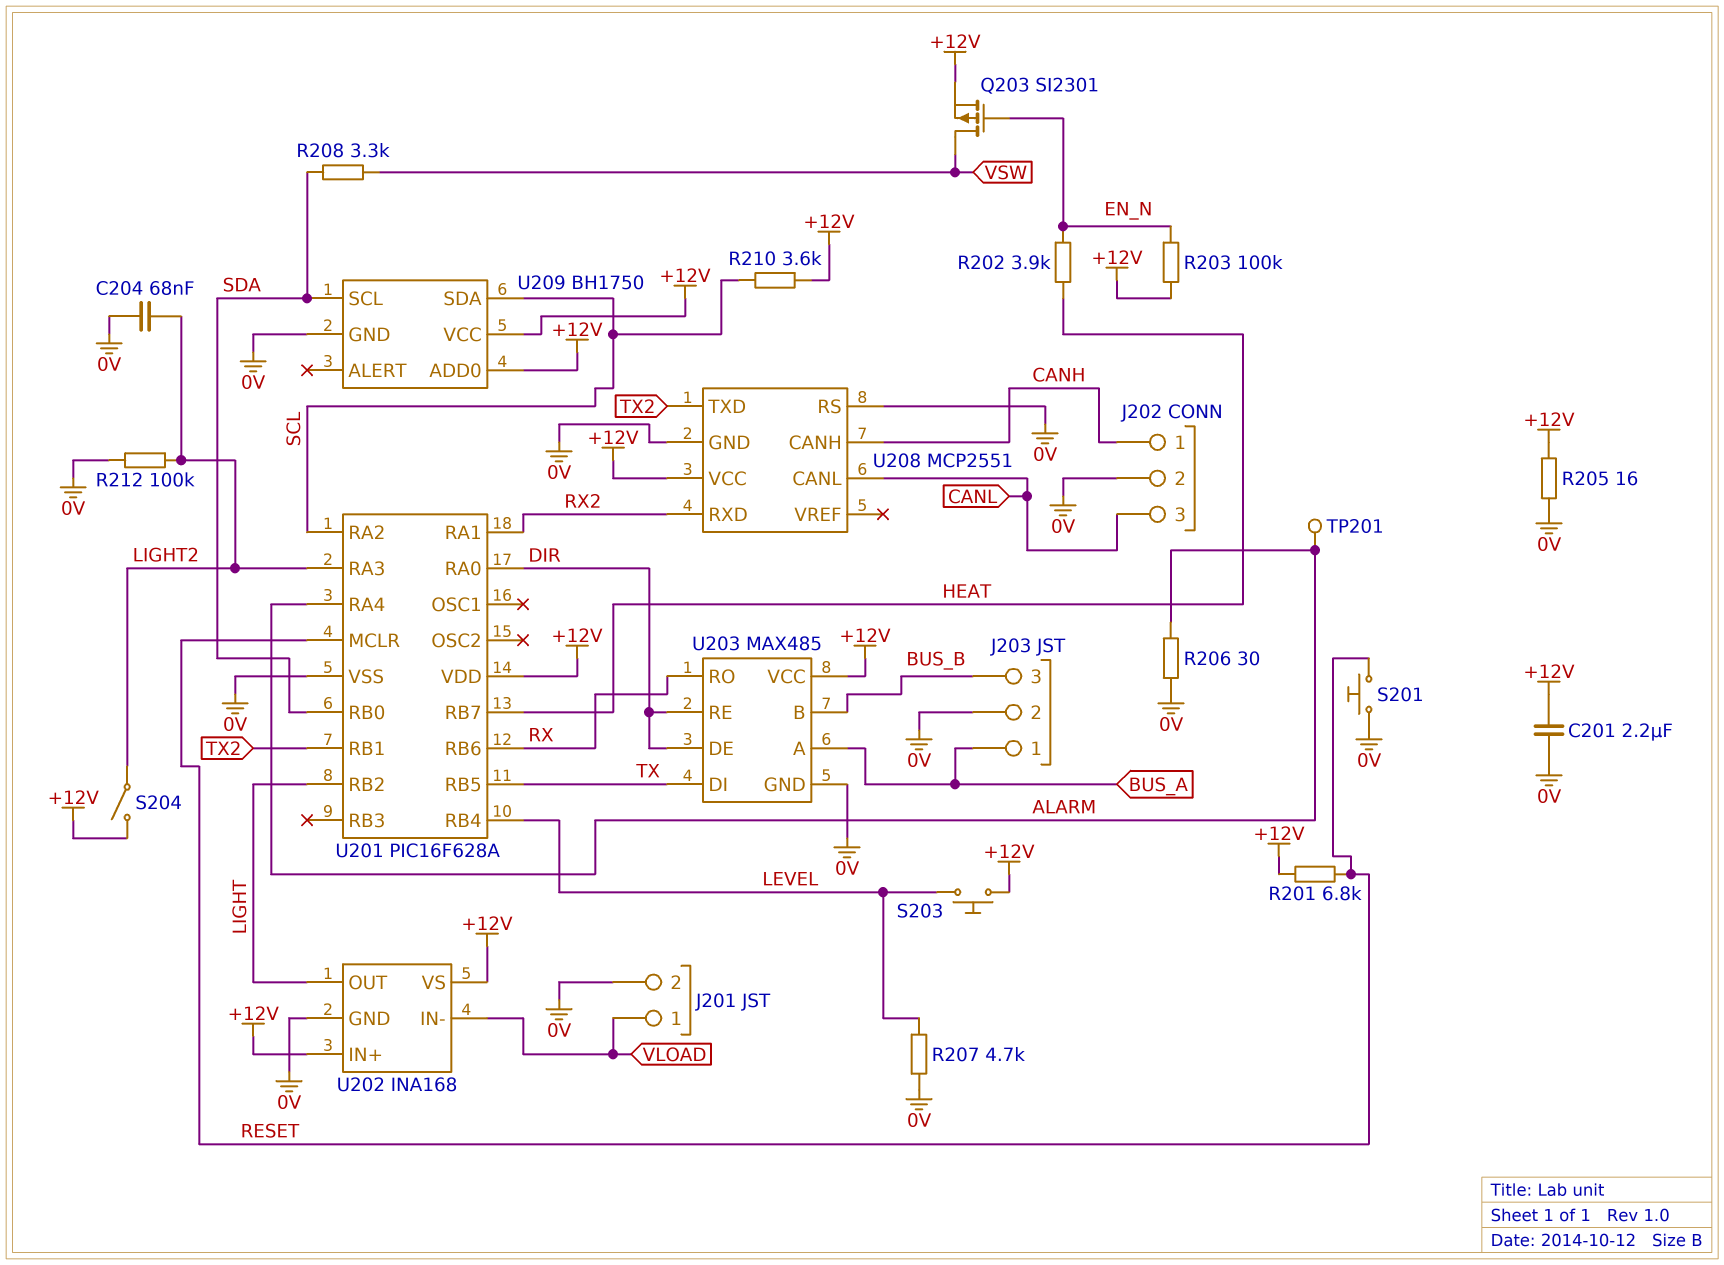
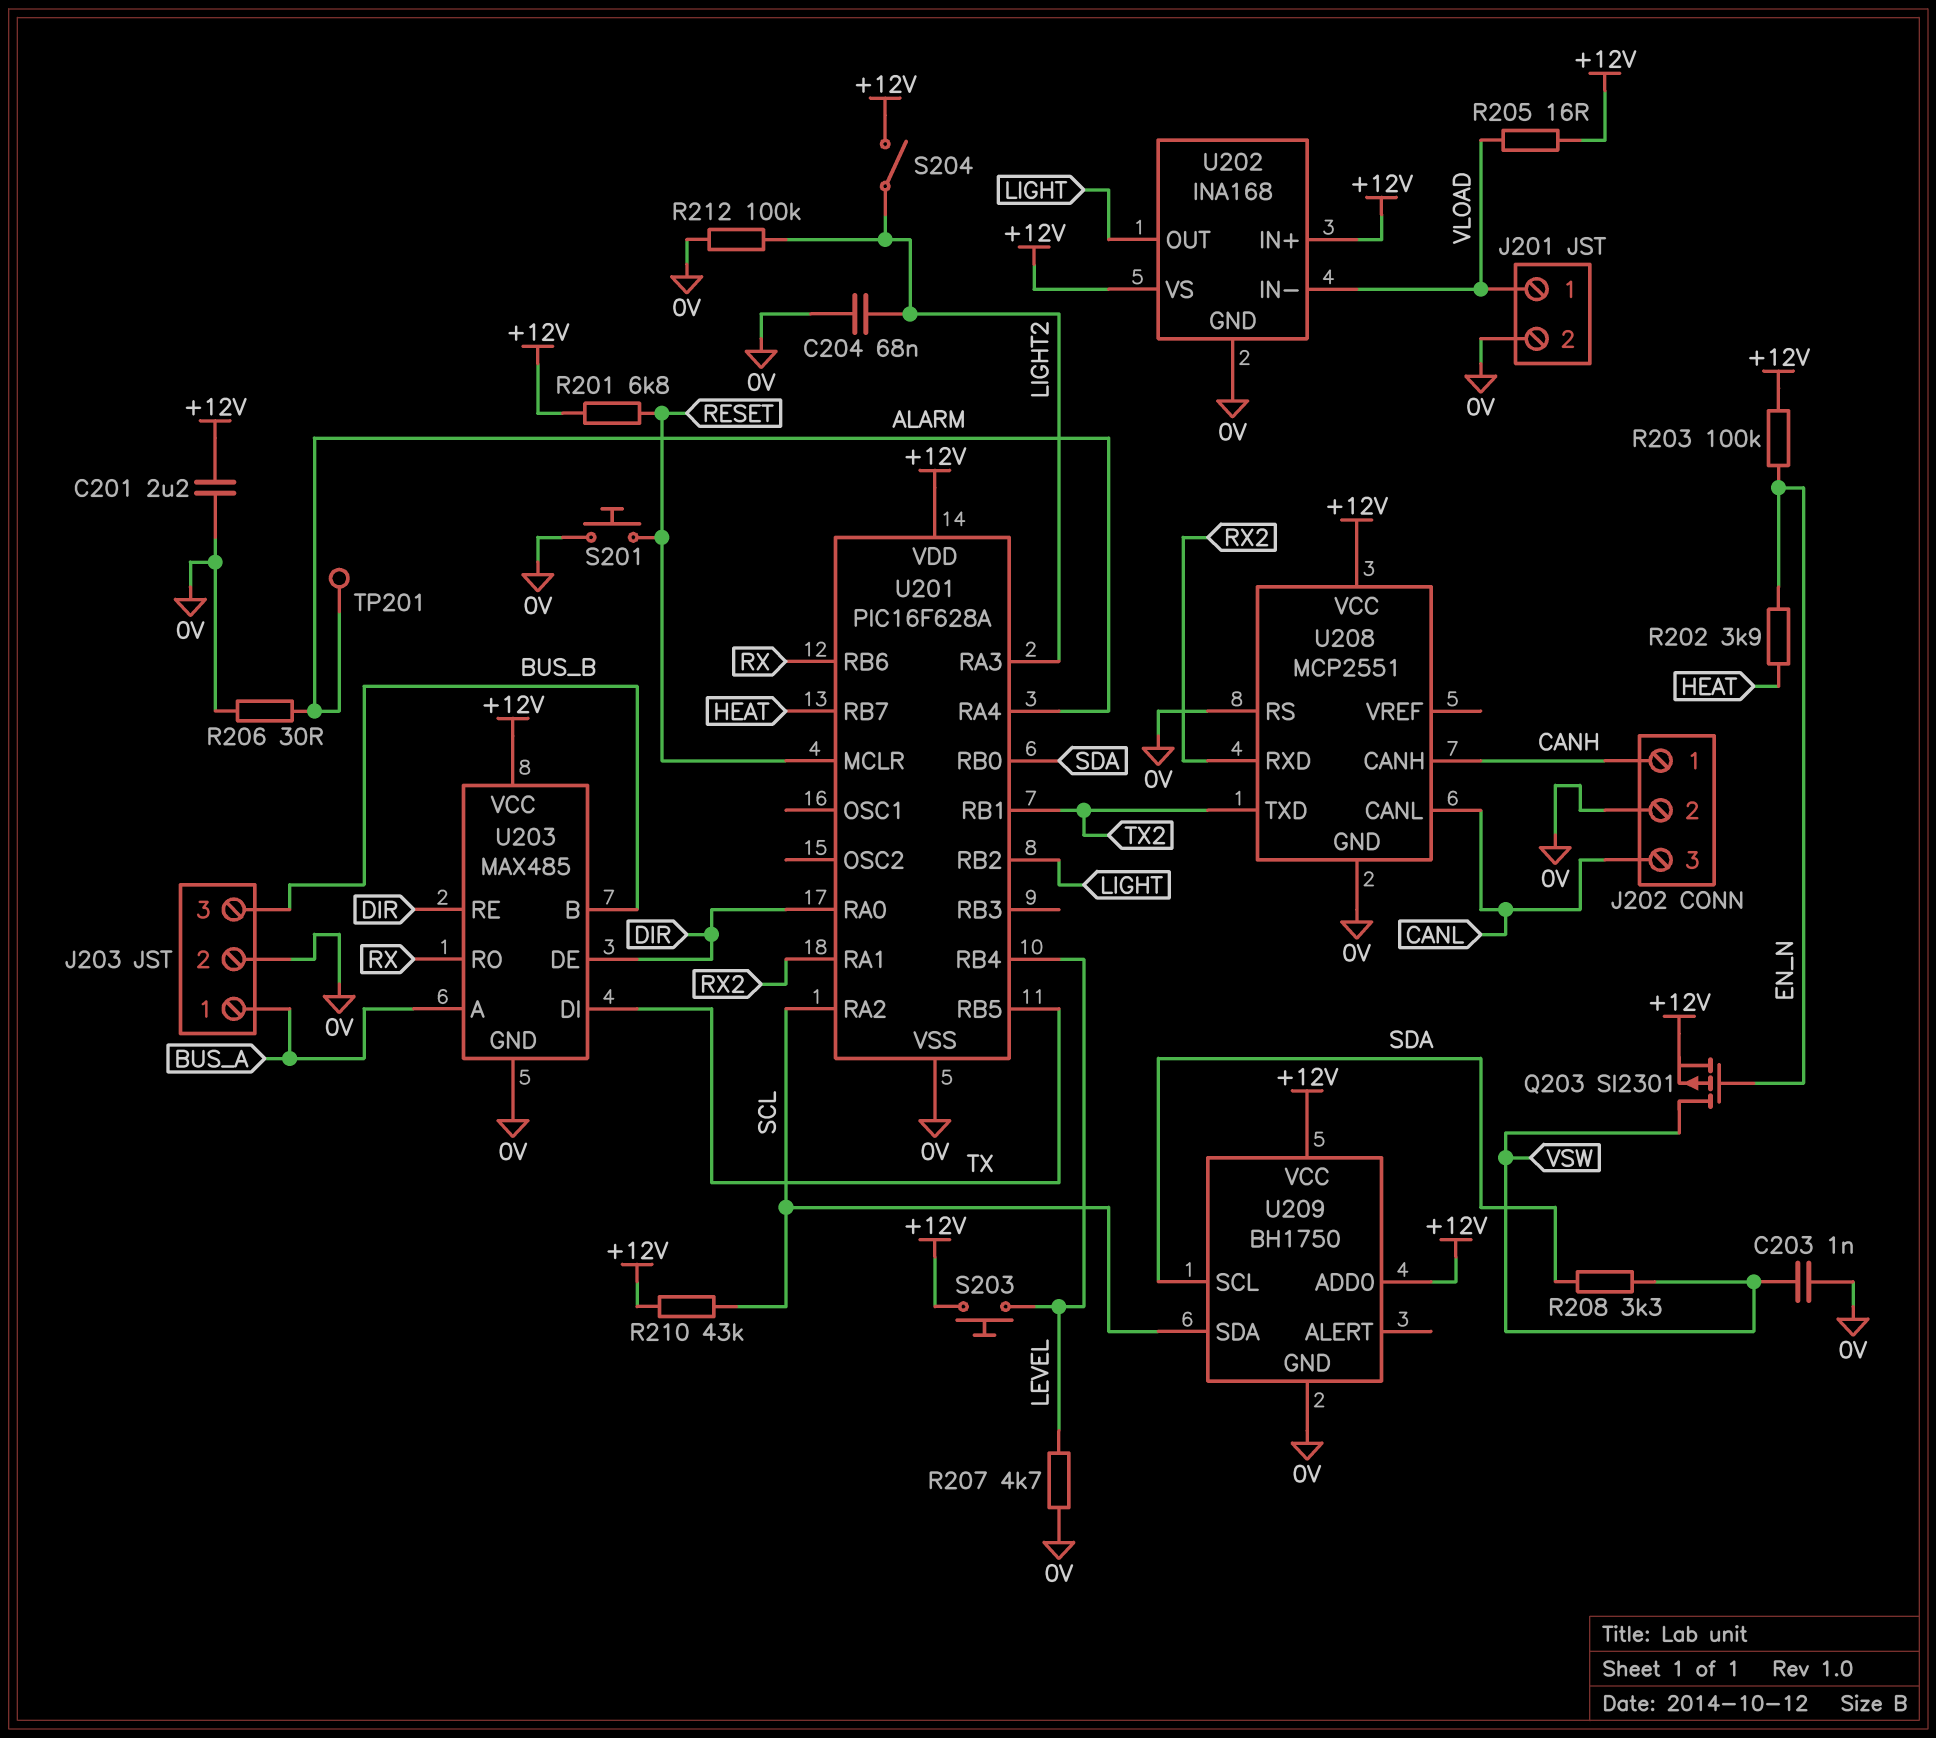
C203: none -> 1nF (0V, VSW)
R205: 16 (+12V, 0V) -> 16 (+12V, VLOAD)
R210: 3.6k (+12V, SCL) -> 43k (+12V, SCL)

